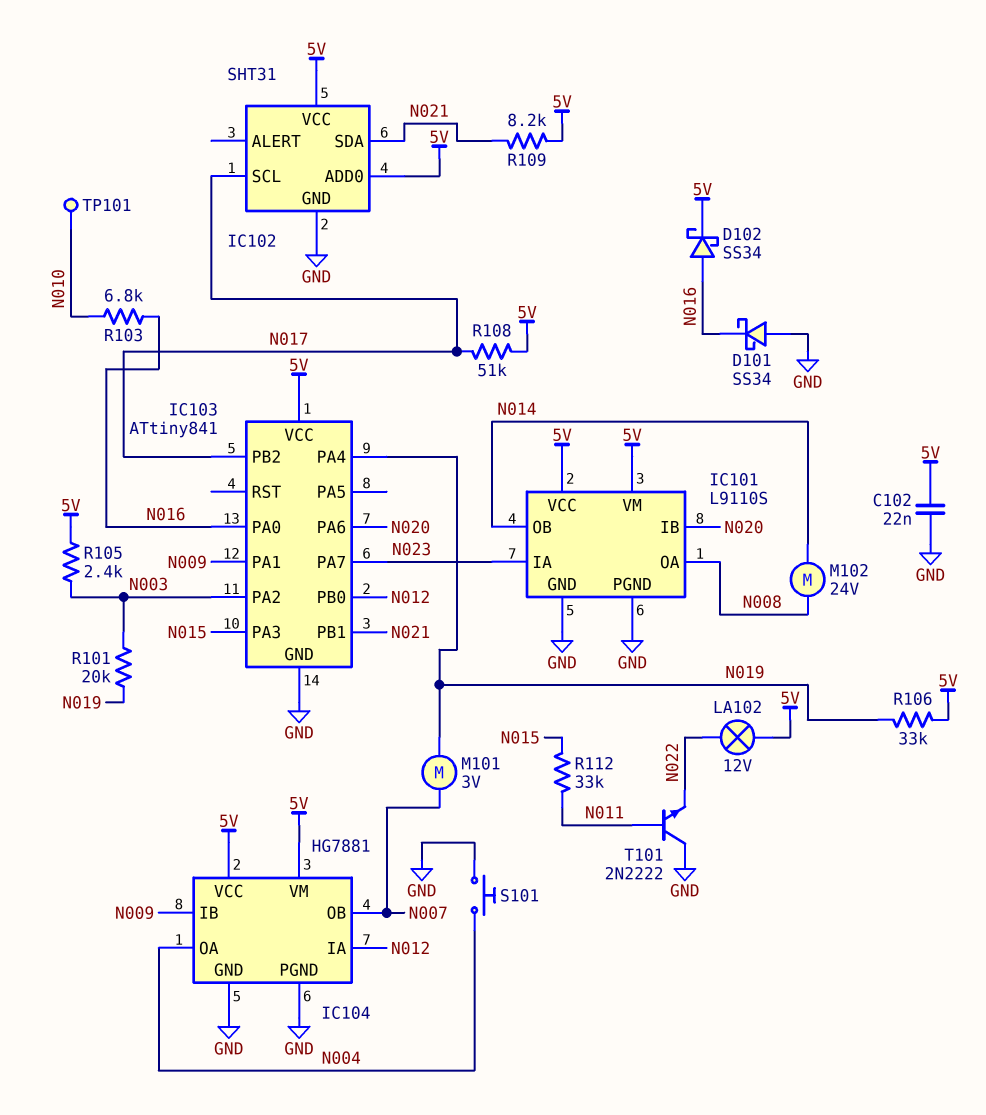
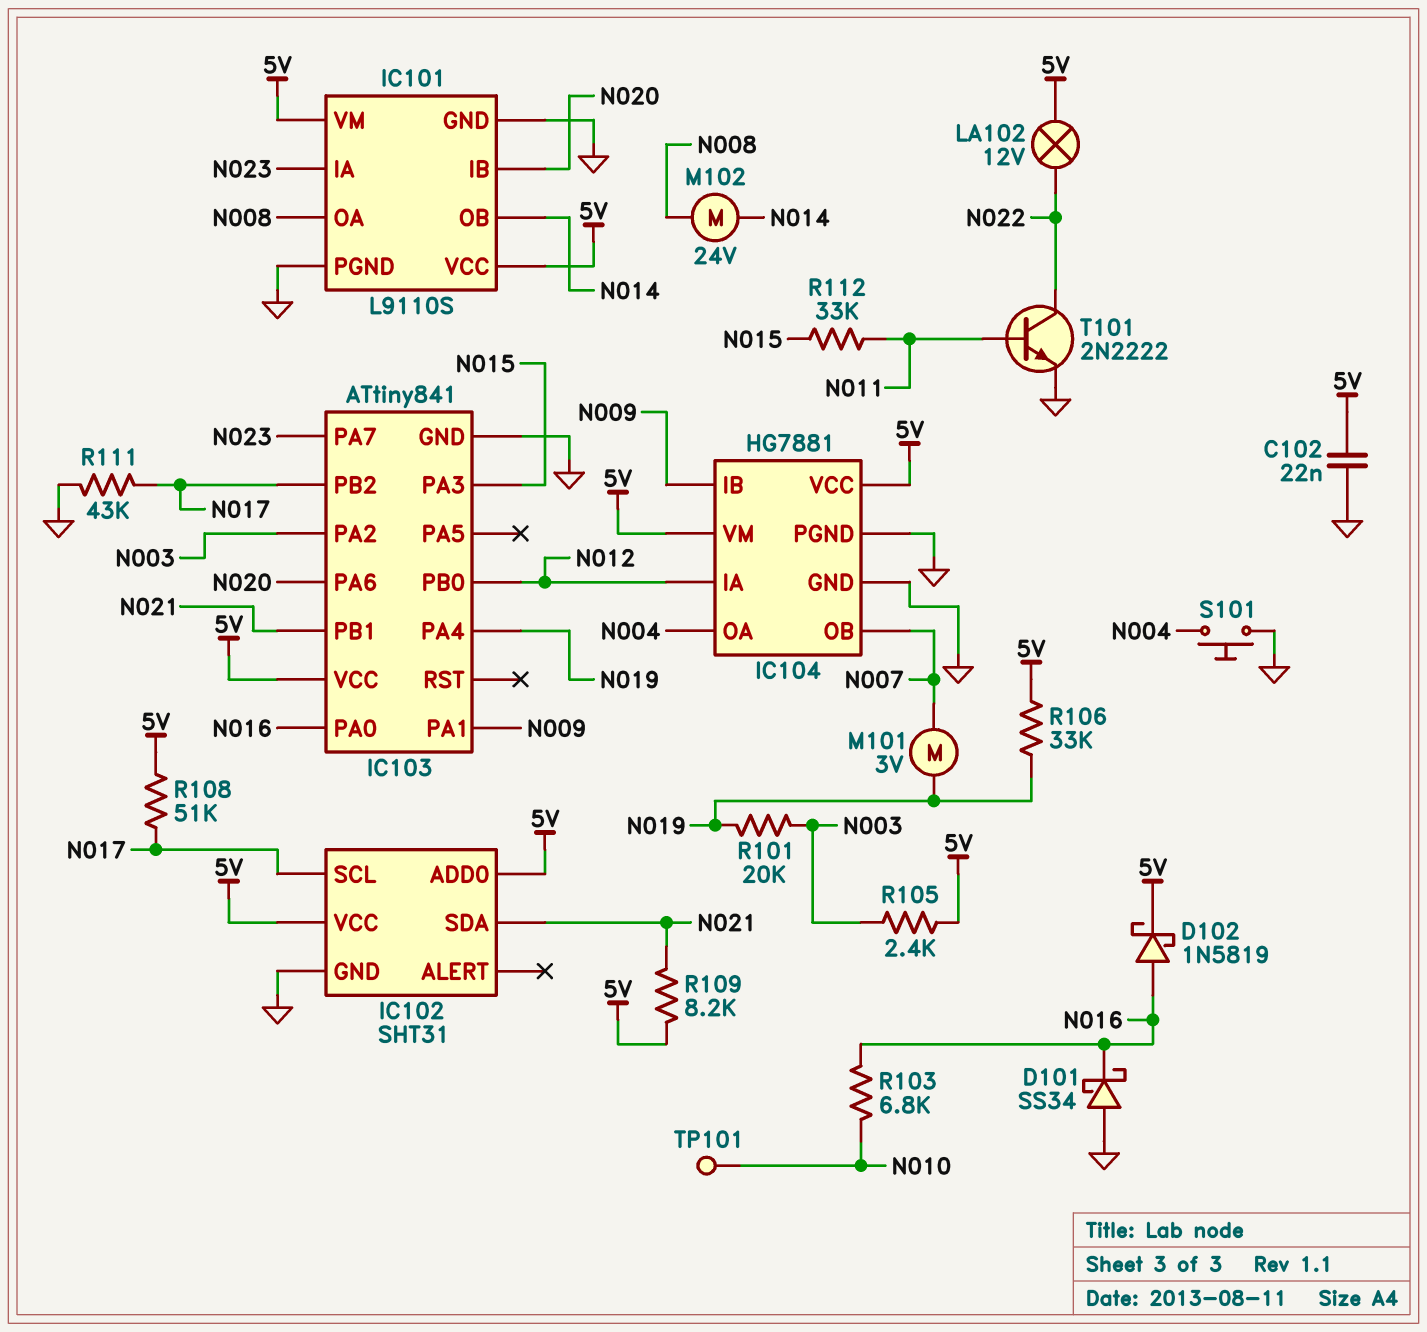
D102: schottky SS34 (A N016, K 5V) -> schottky 1N5819 (A N016, K 5V)
R111: none -> 43k (GND, N017)
T101: NPN 2N2222 (B N011, C GND, E N022) -> NPN 2N2222 (B N011, C N022, E GND)

